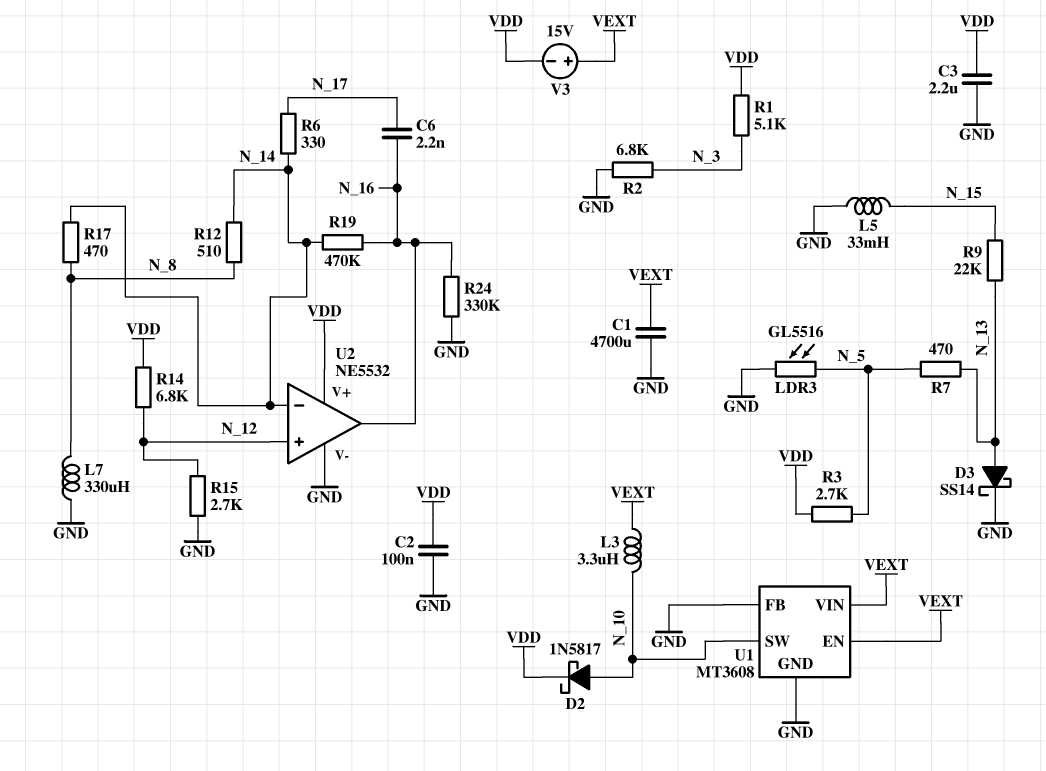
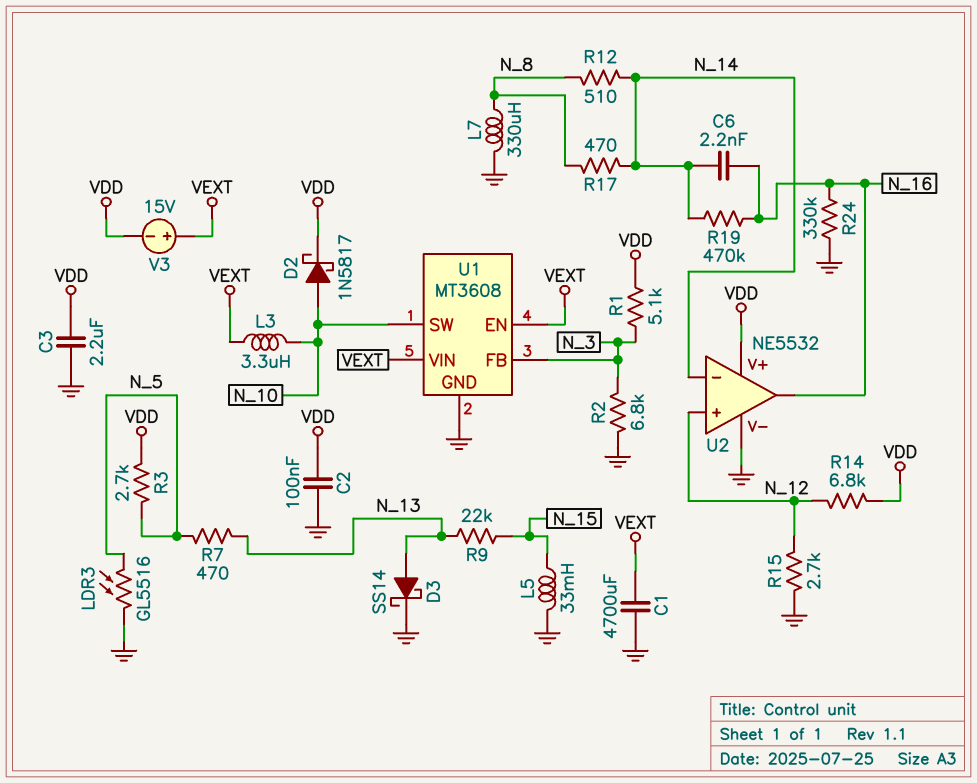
C6: 2.2nF (N_16, N_17) -> 2.2nF (N_14, N_16)
R6: 330 (N_14, N_17) -> none
U1 pin FB: GND -> N_3

